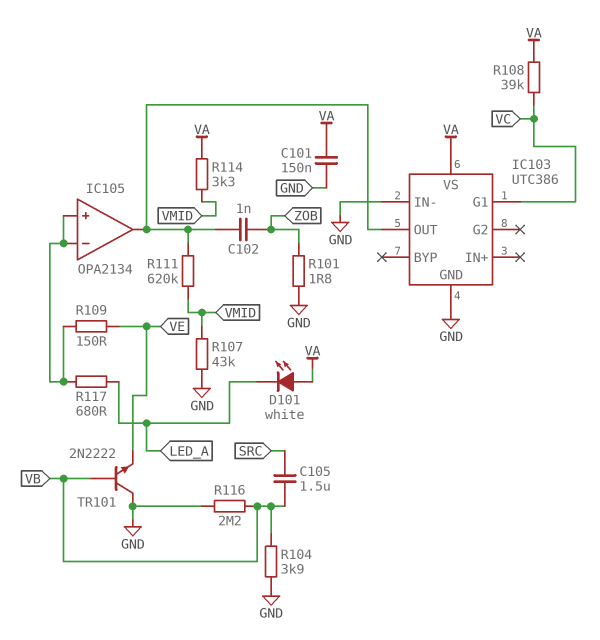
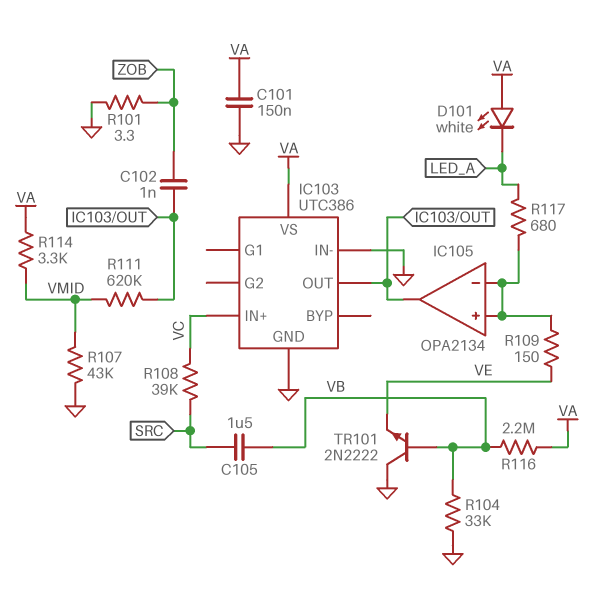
IC103 pin G1: VC -> none
IC103 pin IN+: none -> VC
R101: 1.8 (GND, ZOB) -> 3.3 (GND, ZOB)
R104: 3.9k (GND, VB) -> 33k (GND, VB)
R108: 39k (VA, VC) -> 39k (SRC, VC)
R116: 2.2M (GND, VB) -> 2.2M (VA, VB)

